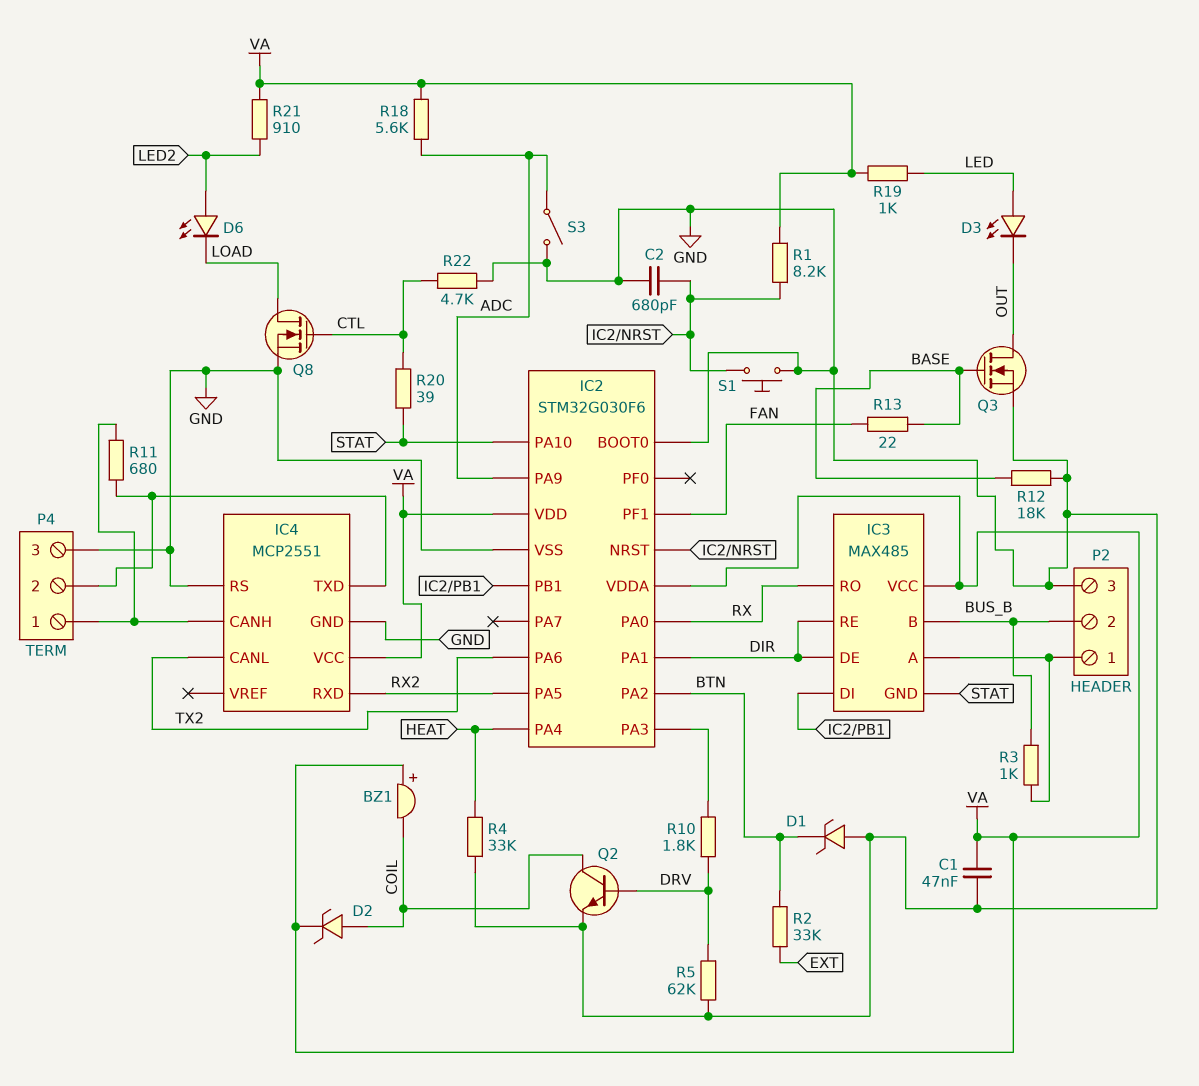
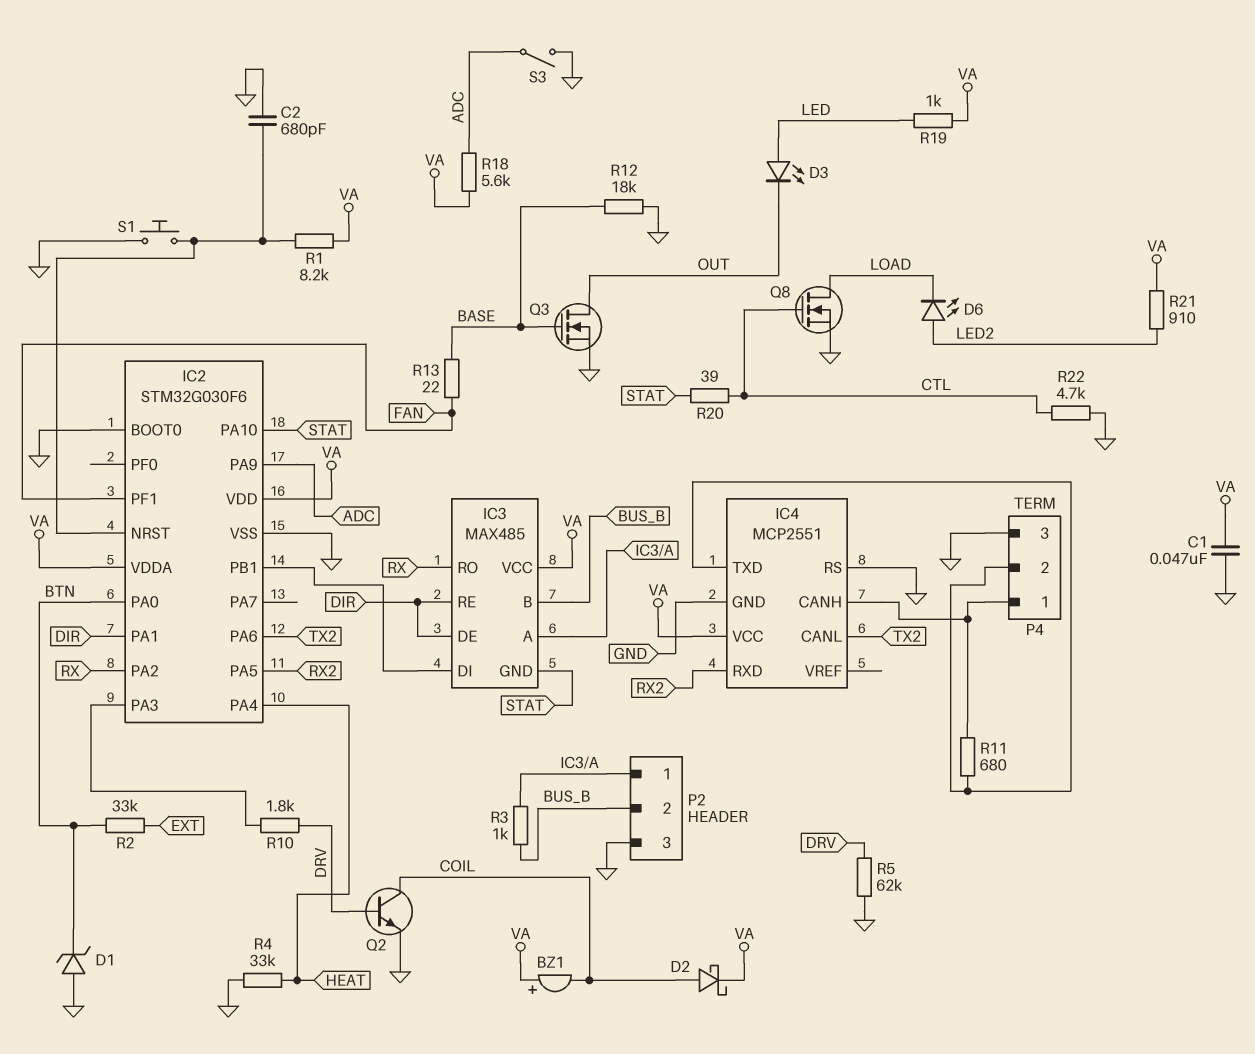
D2: zener (A COIL, K VA) -> schottky (A COIL, K VA)
IC2 pin PA0: RX -> BTN
IC2 pin PA2: BTN -> RX

